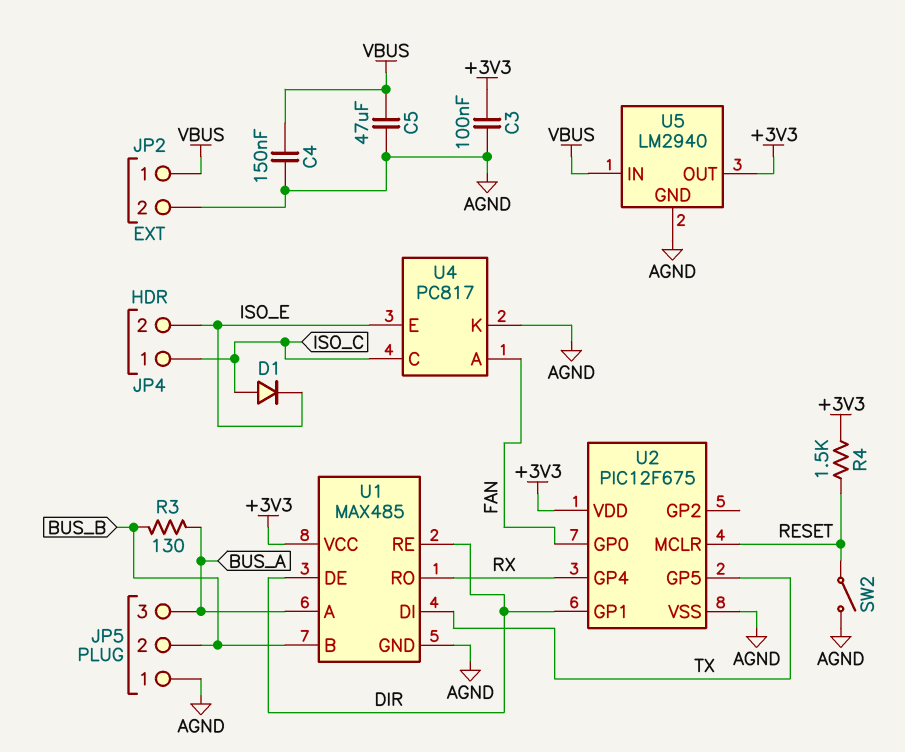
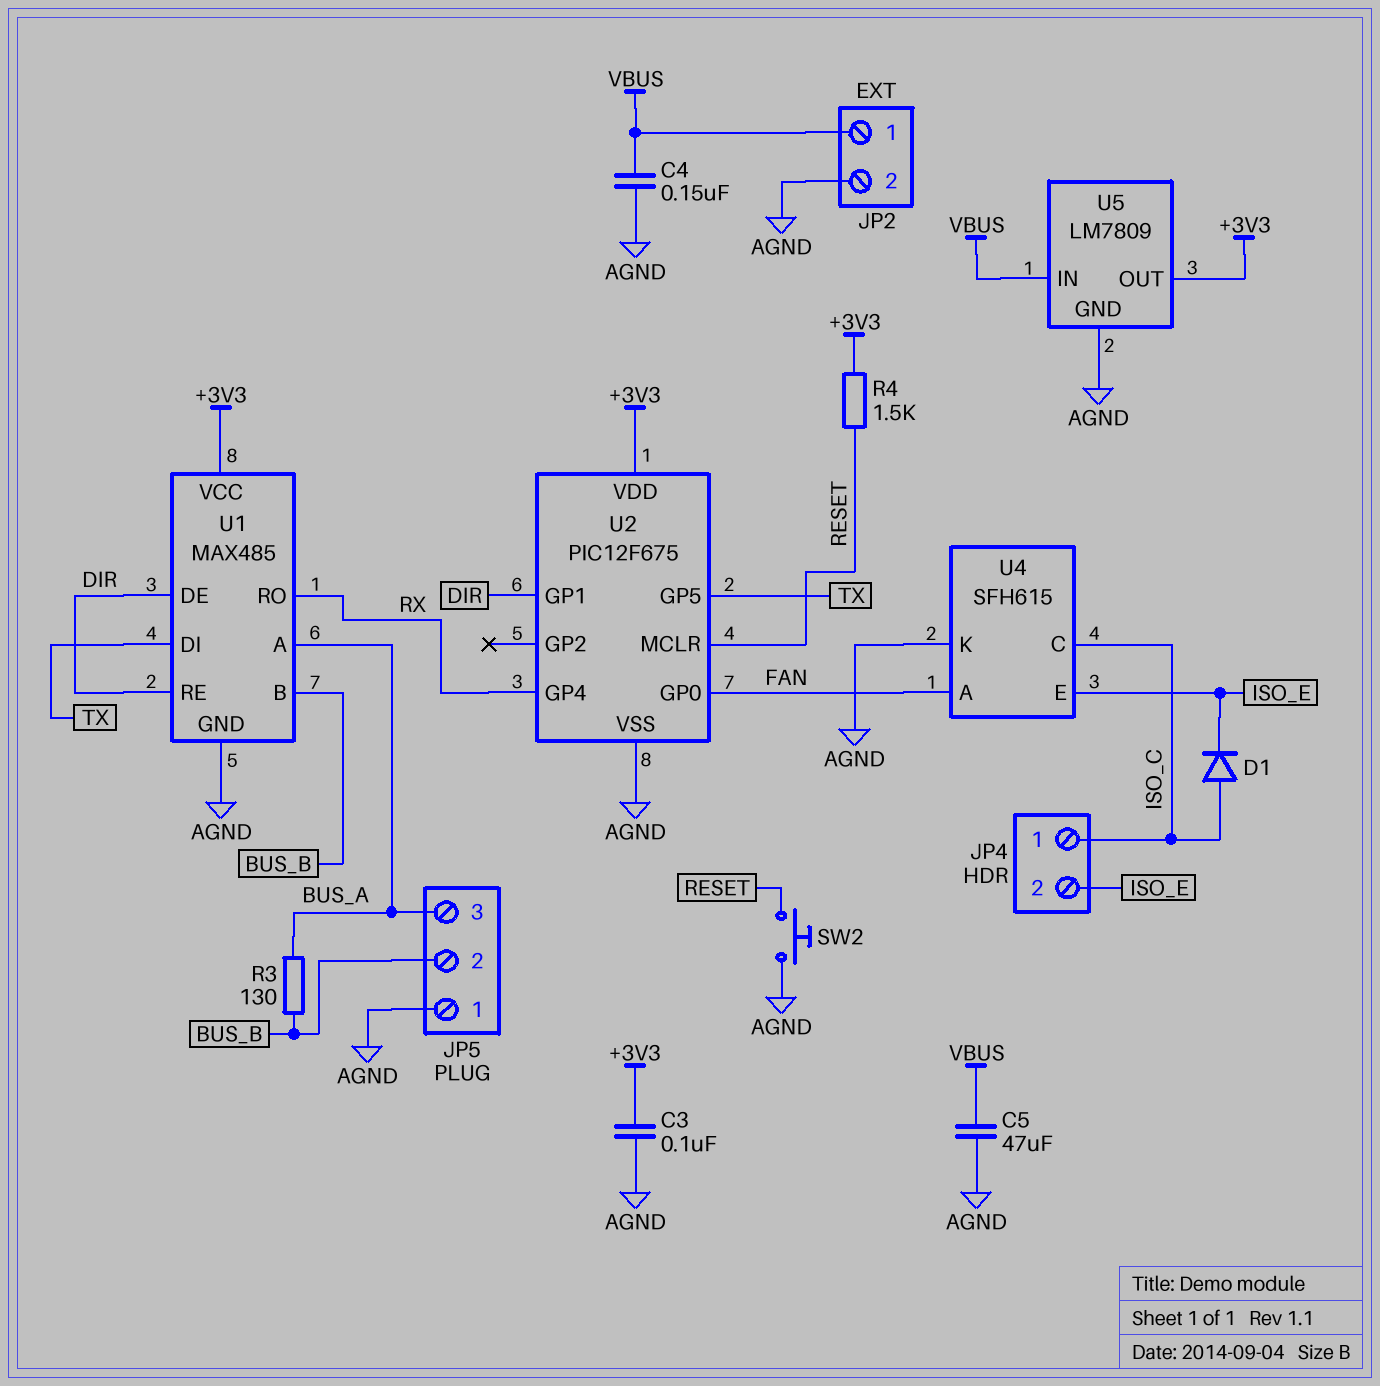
SW2: switch (AGND, RESET) -> button (AGND, RESET)
U4: PC817 -> SFH615
U5: LM2940 -> LM7809

